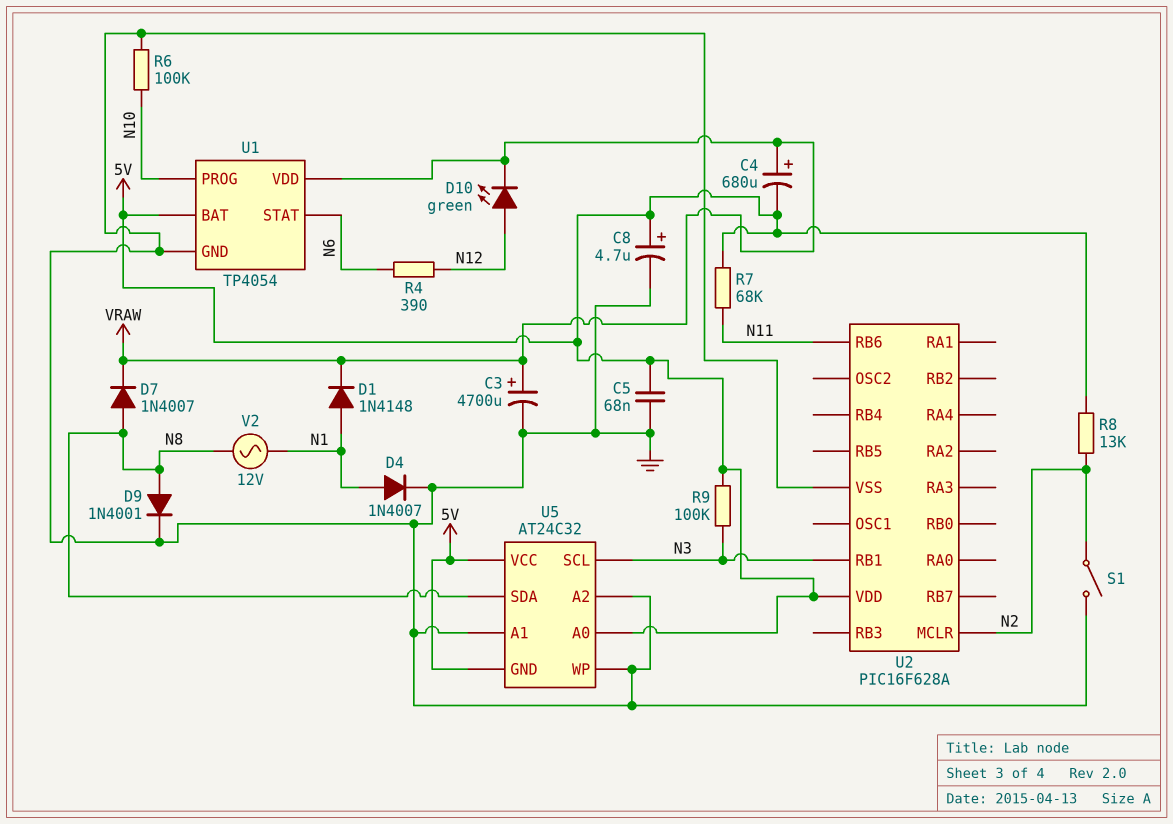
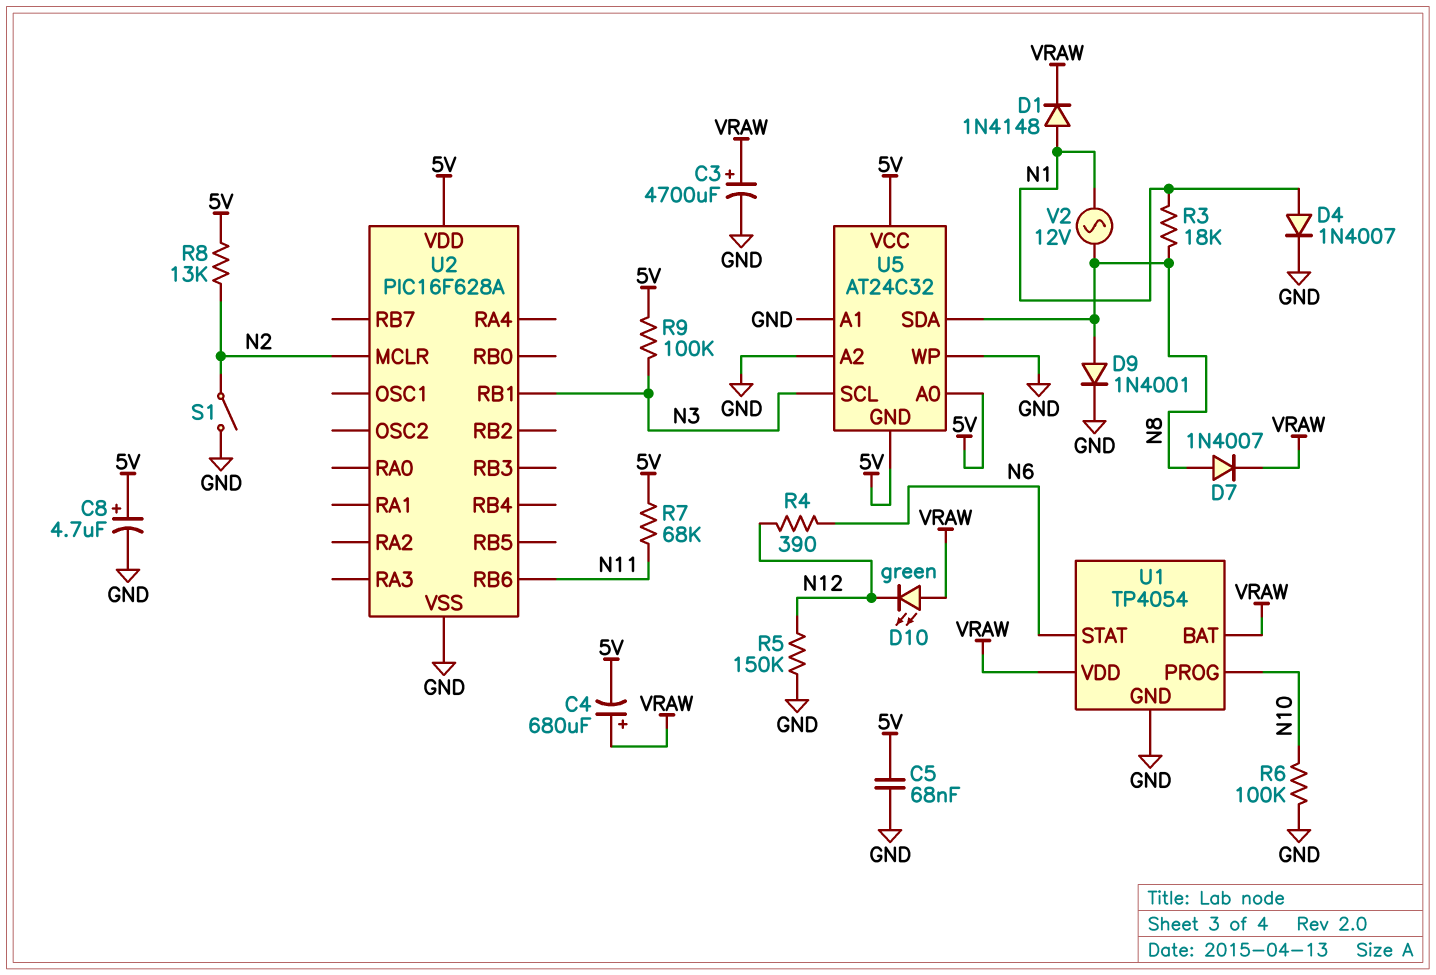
D10: LED green (A N12, K VRAW) -> LED green (A VRAW, K N12)
R3: none -> 18k (N1, N8)
R5: none -> 150k (GND, N12)
U1 pin BAT: 5V -> VRAW

